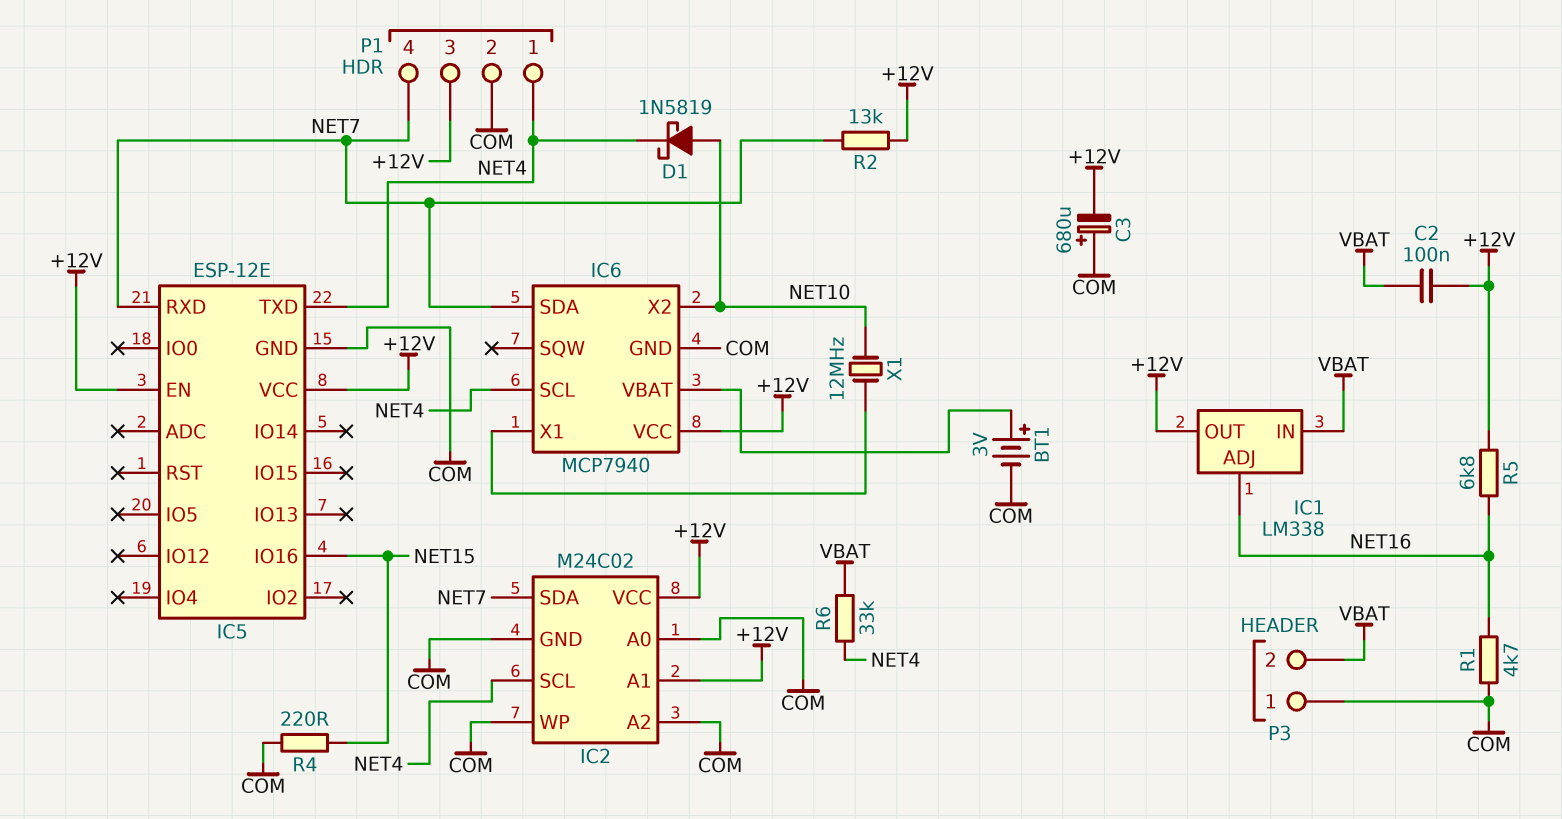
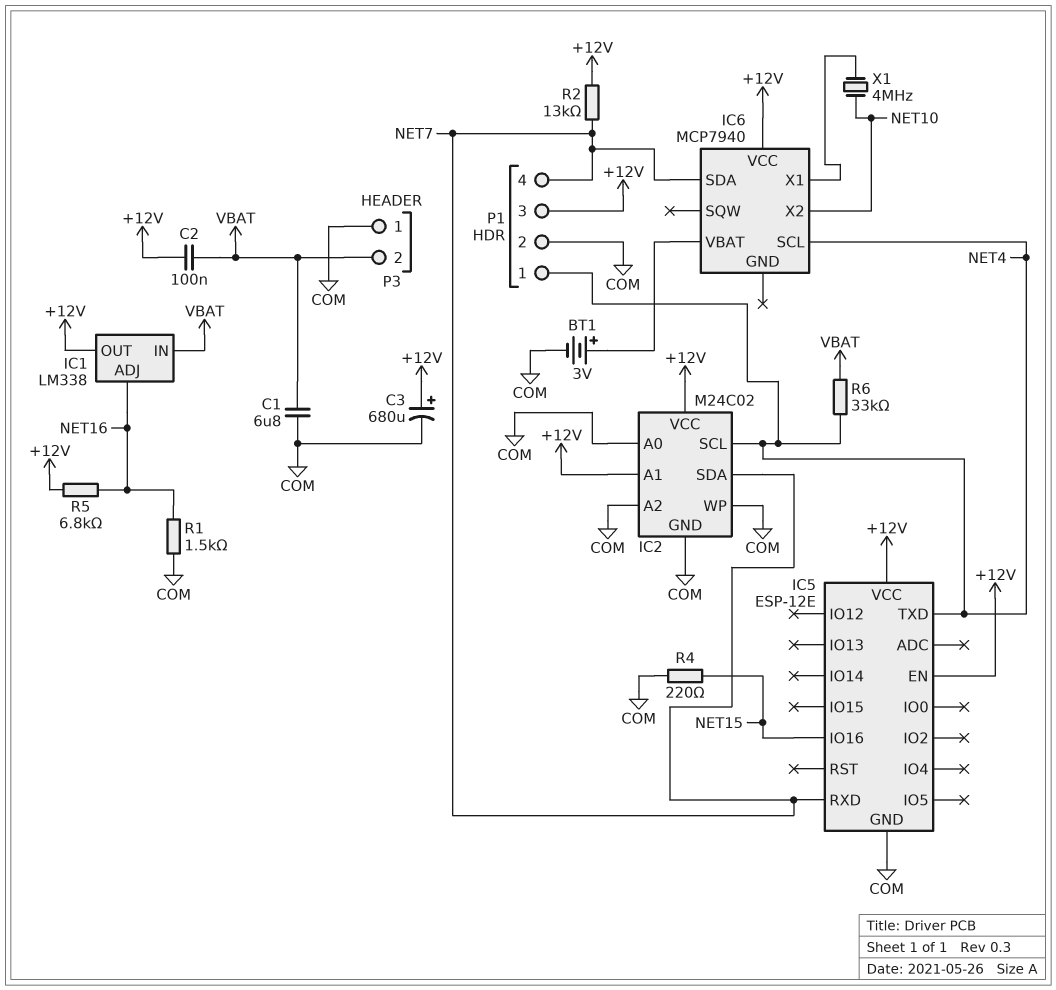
C1: none -> 6.8uF (COM, VBAT)
C3: 680uF (plus COM, minus +12V) -> 680uF (plus +12V, minus COM)
D1: schottky 1N5819 (A NET10, K NET4) -> none
IC6 pin GND: COM -> none
R1: 4.7k (COM, NET16) -> 1.5k (COM, NET16)
X1: 12MHz (IC6/X1, NET10) -> 4MHz (IC6/X1, NET10)

